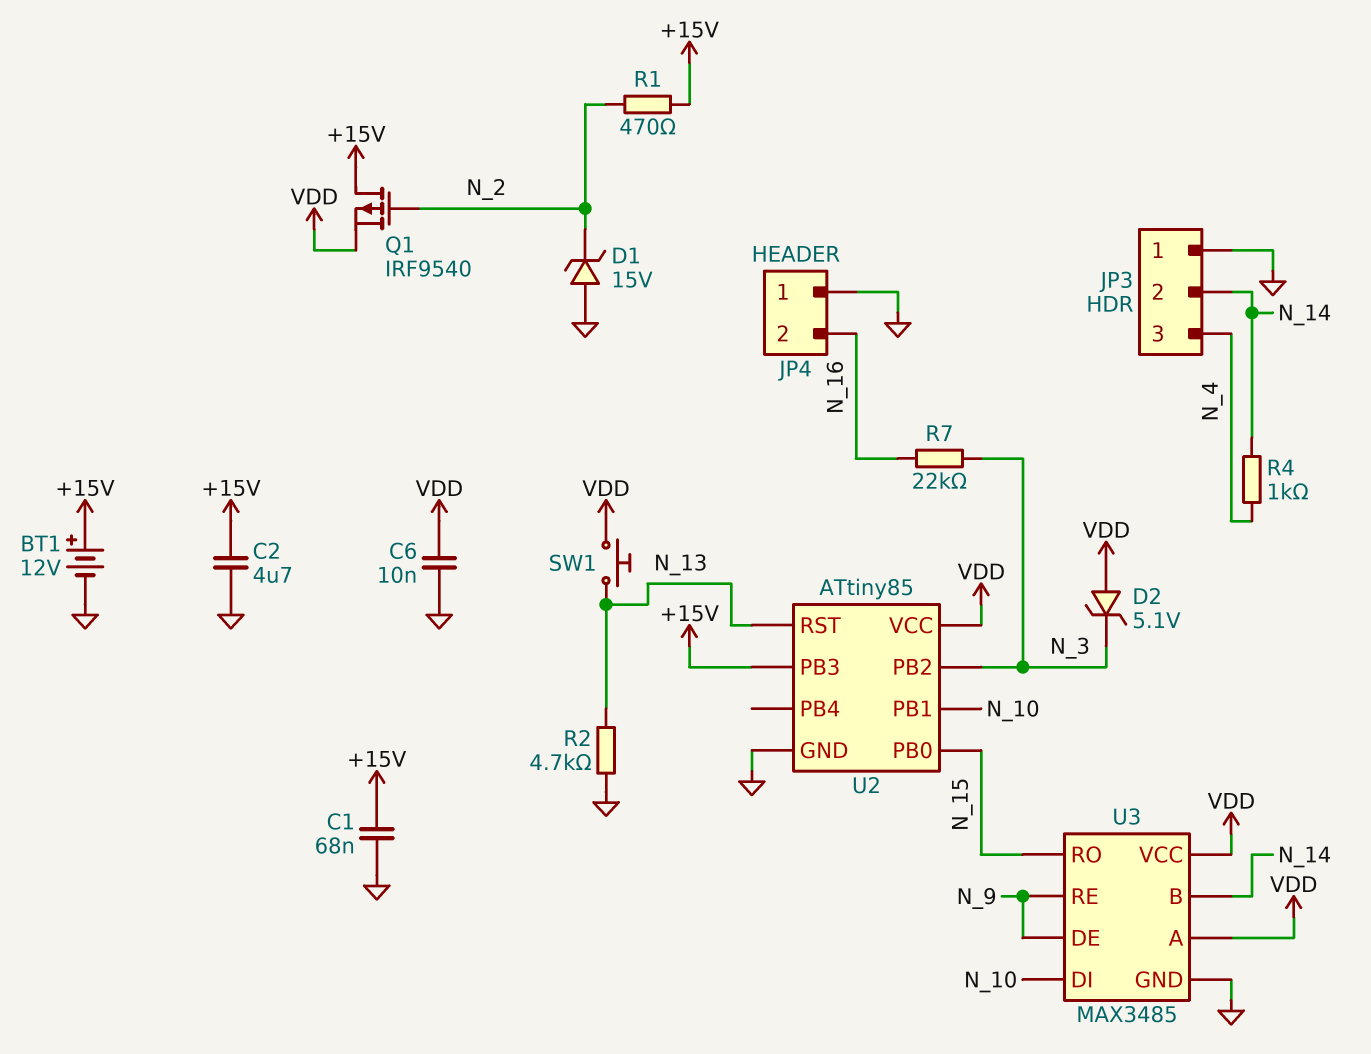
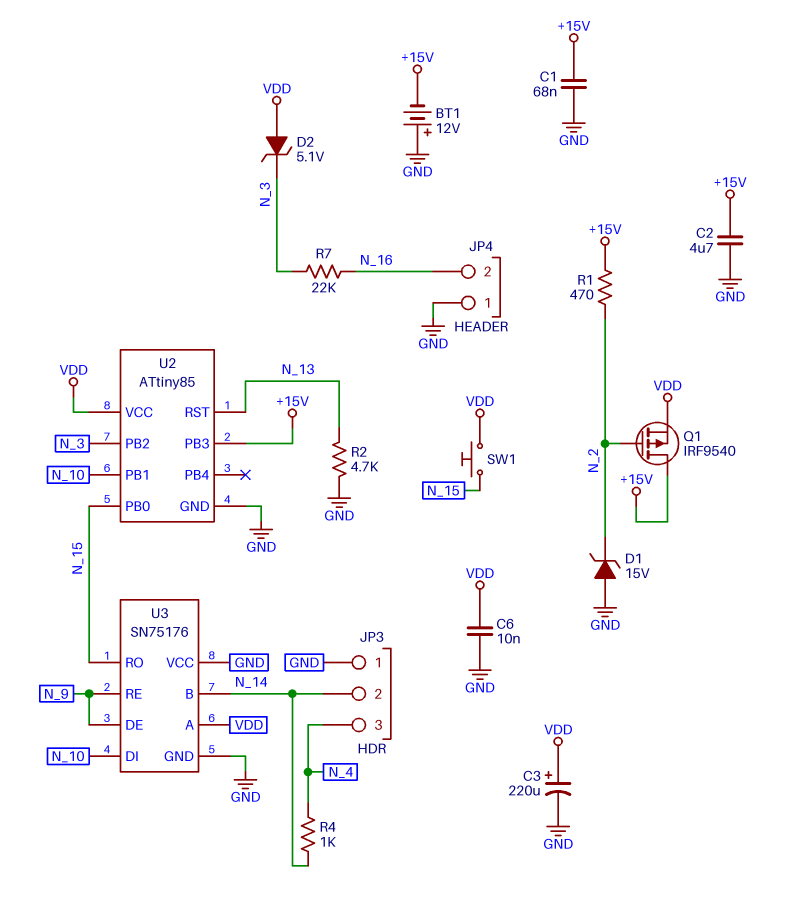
BT1: 12V (plus +15V, minus GND) -> 12V (plus GND, minus +15V)
C3: none -> 220uF (plus VDD, minus GND)
SW1: button (N_13, VDD) -> button (N_15, VDD)
U3: MAX3485 -> SN75176
U3 pin VCC: VDD -> GND

